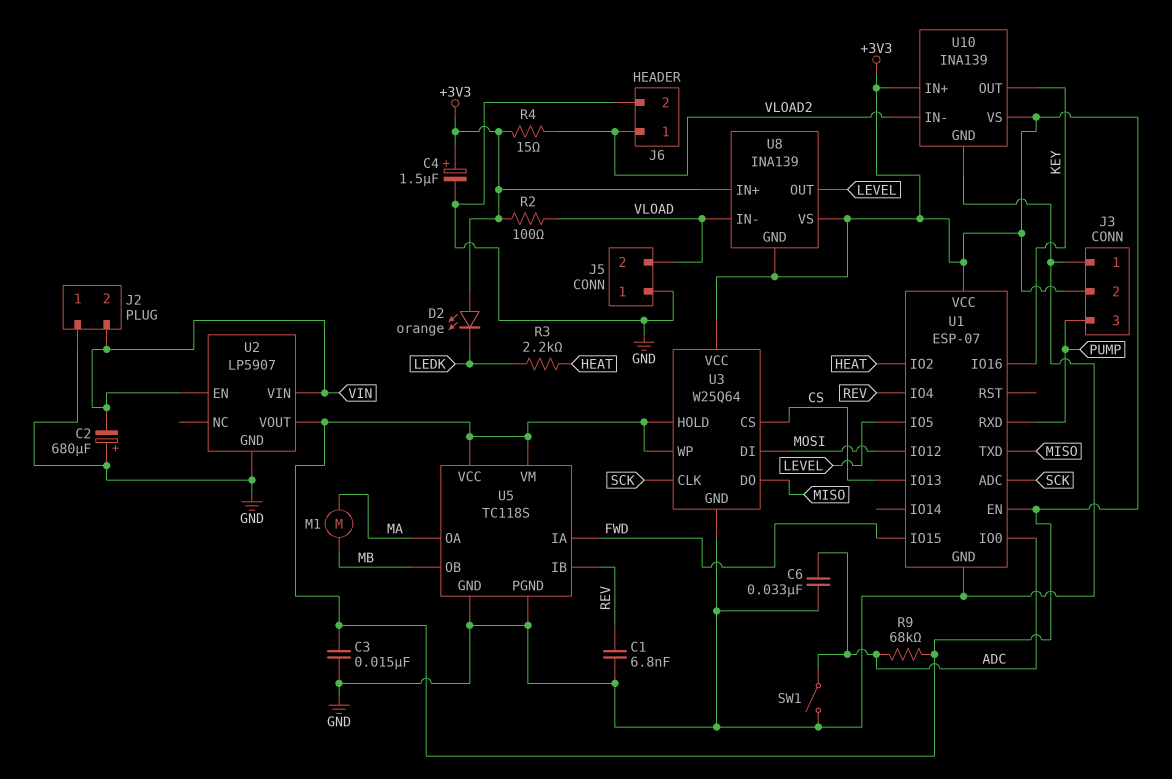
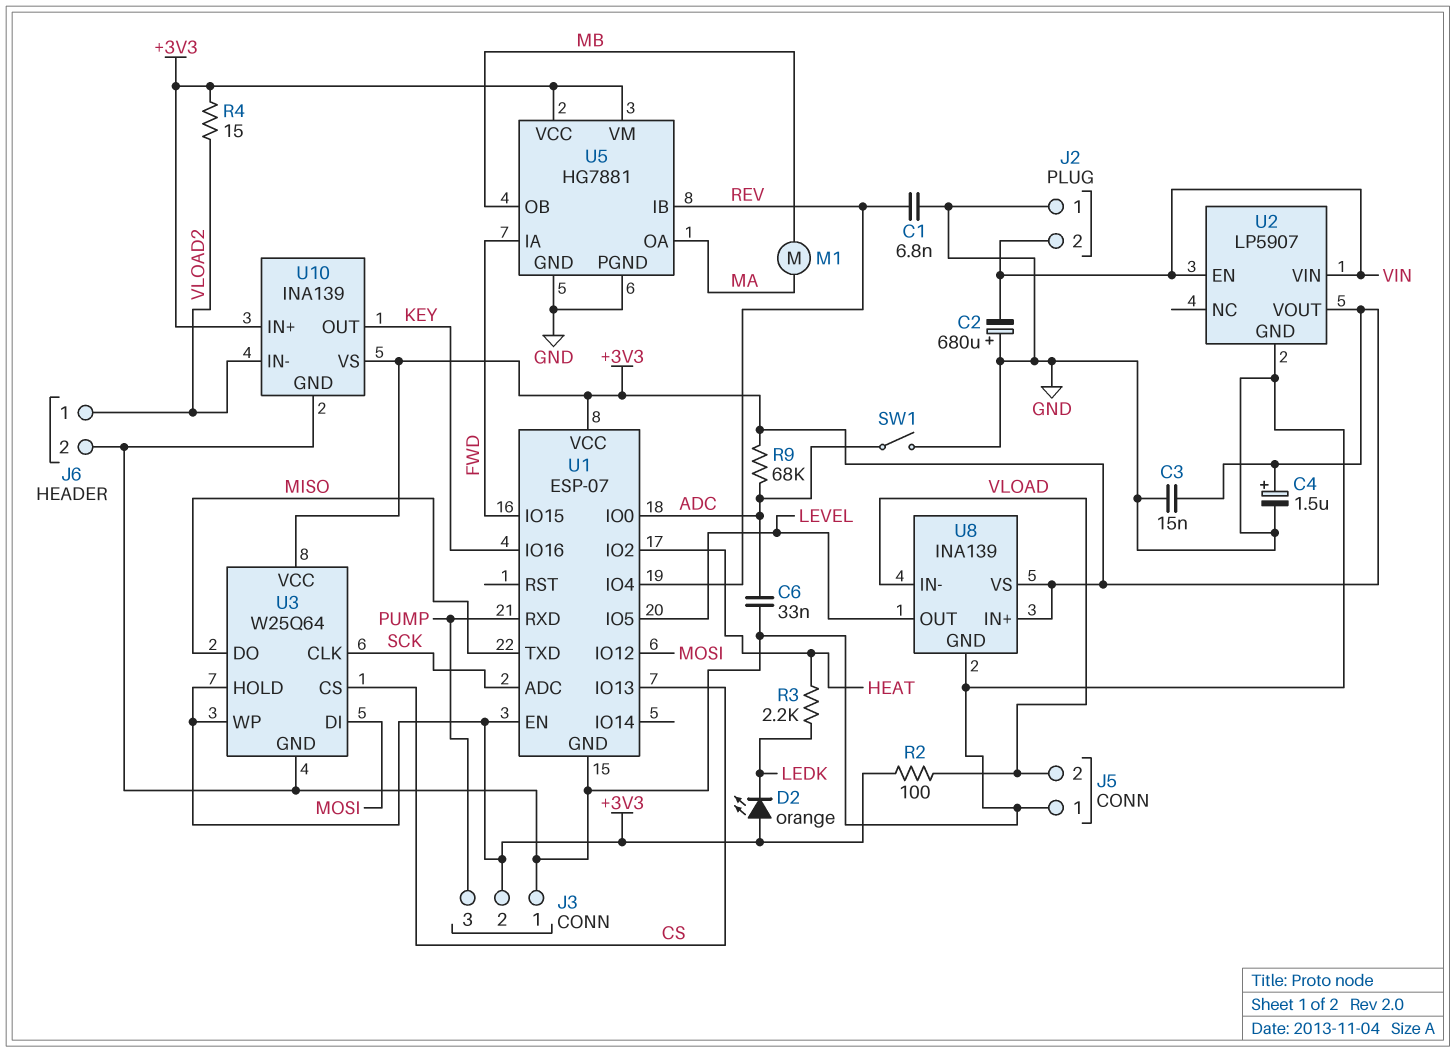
U5: TC118S -> HG7881
U8 pin GND: +3V3 -> GND

